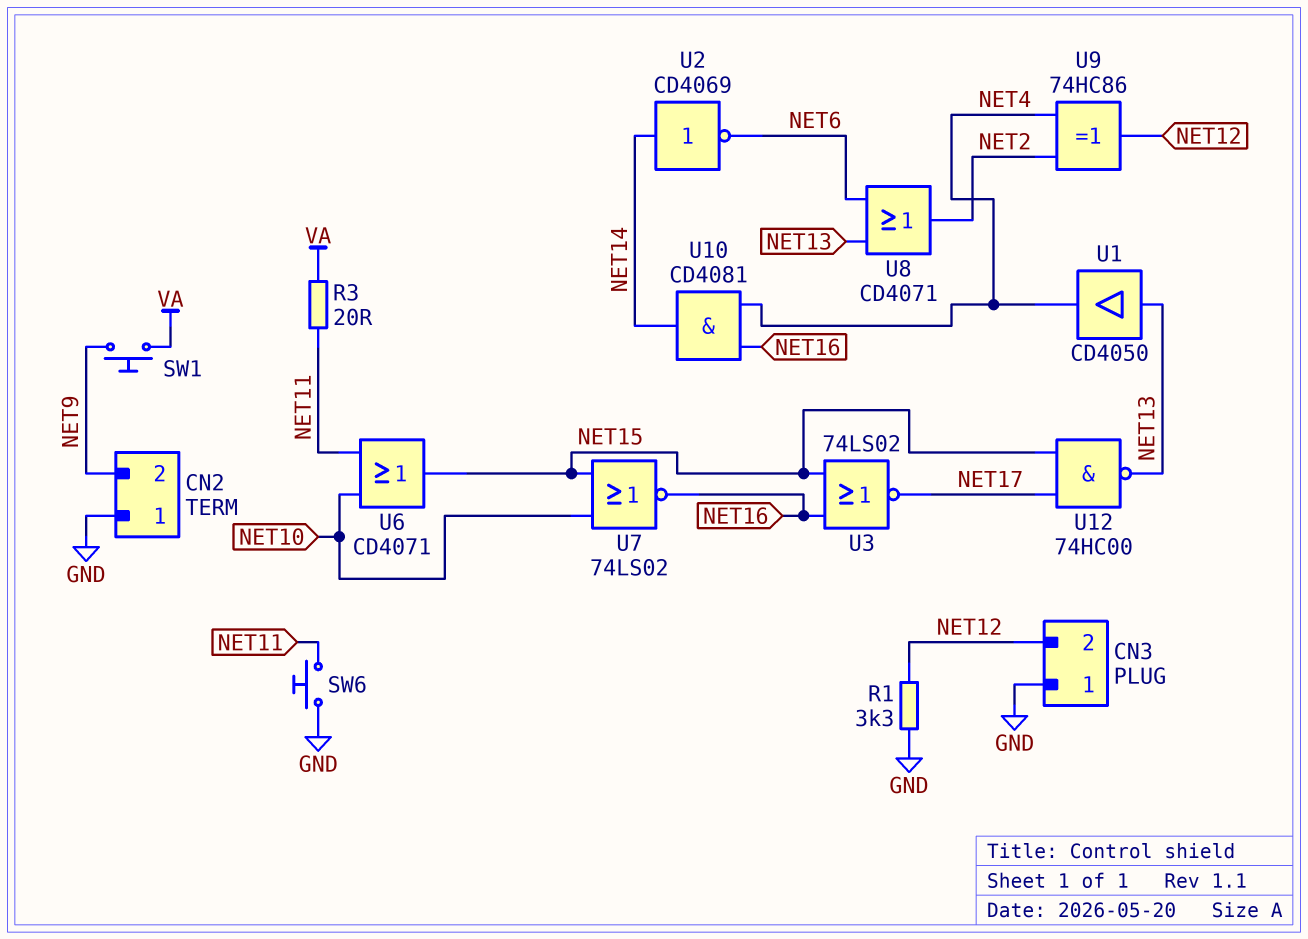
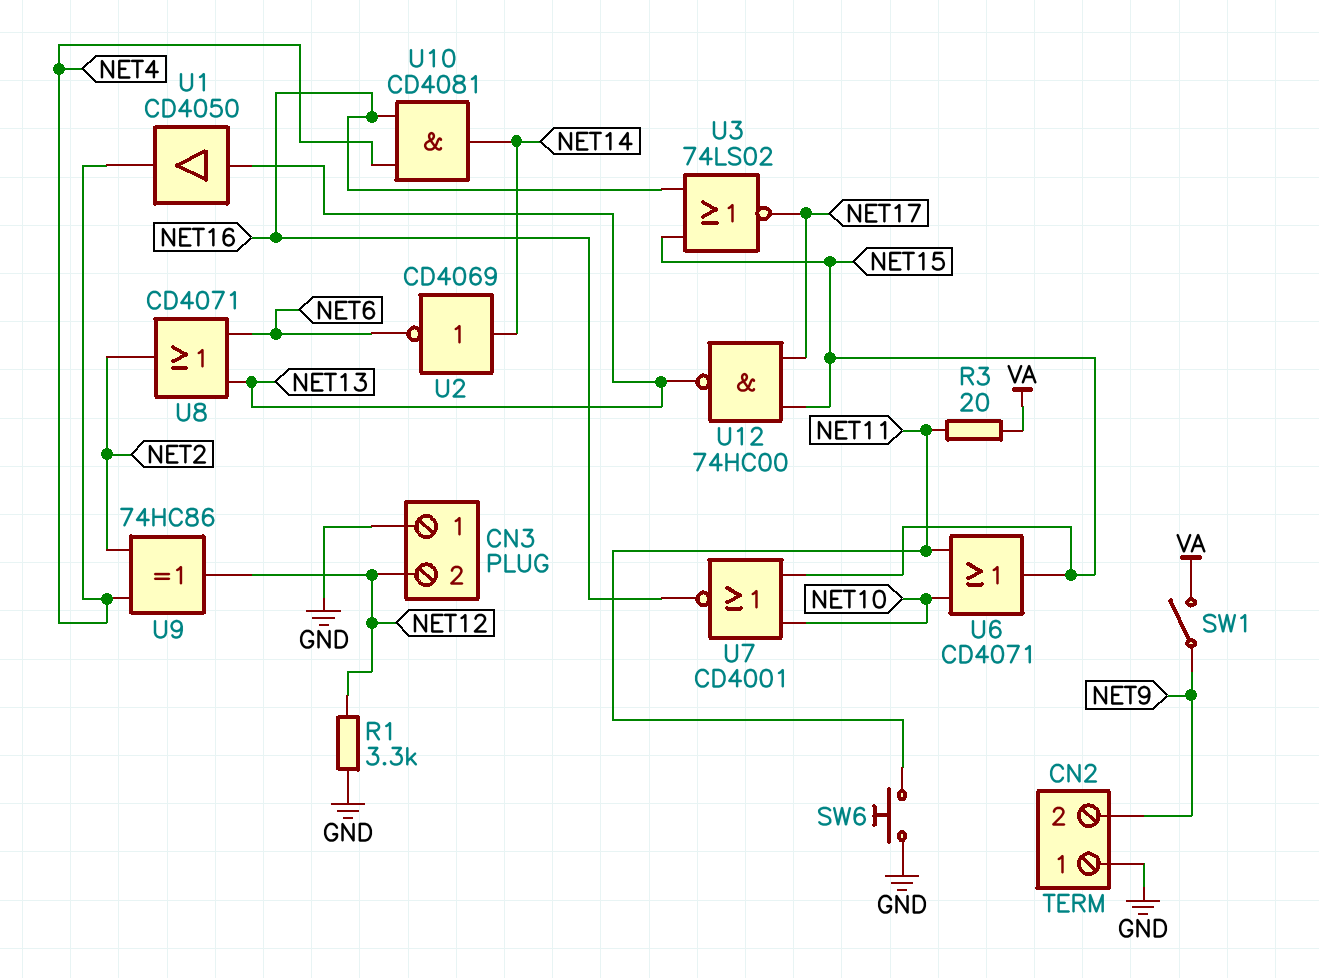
SW1: button (NET9, VA) -> switch (NET9, VA)
U7: NOR 74LS02 (in NET10, in NET15, out NET16) -> NOR CD4001 (in NET10, in NET15, out NET16)

